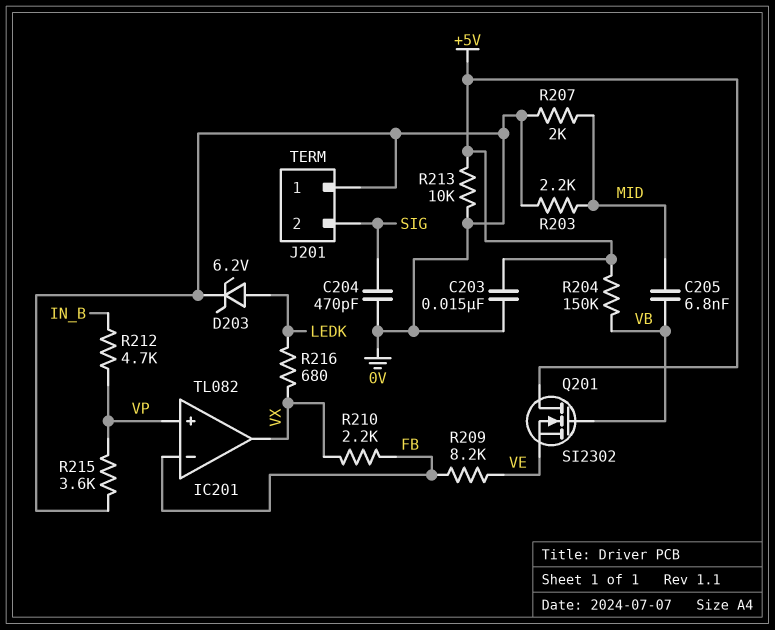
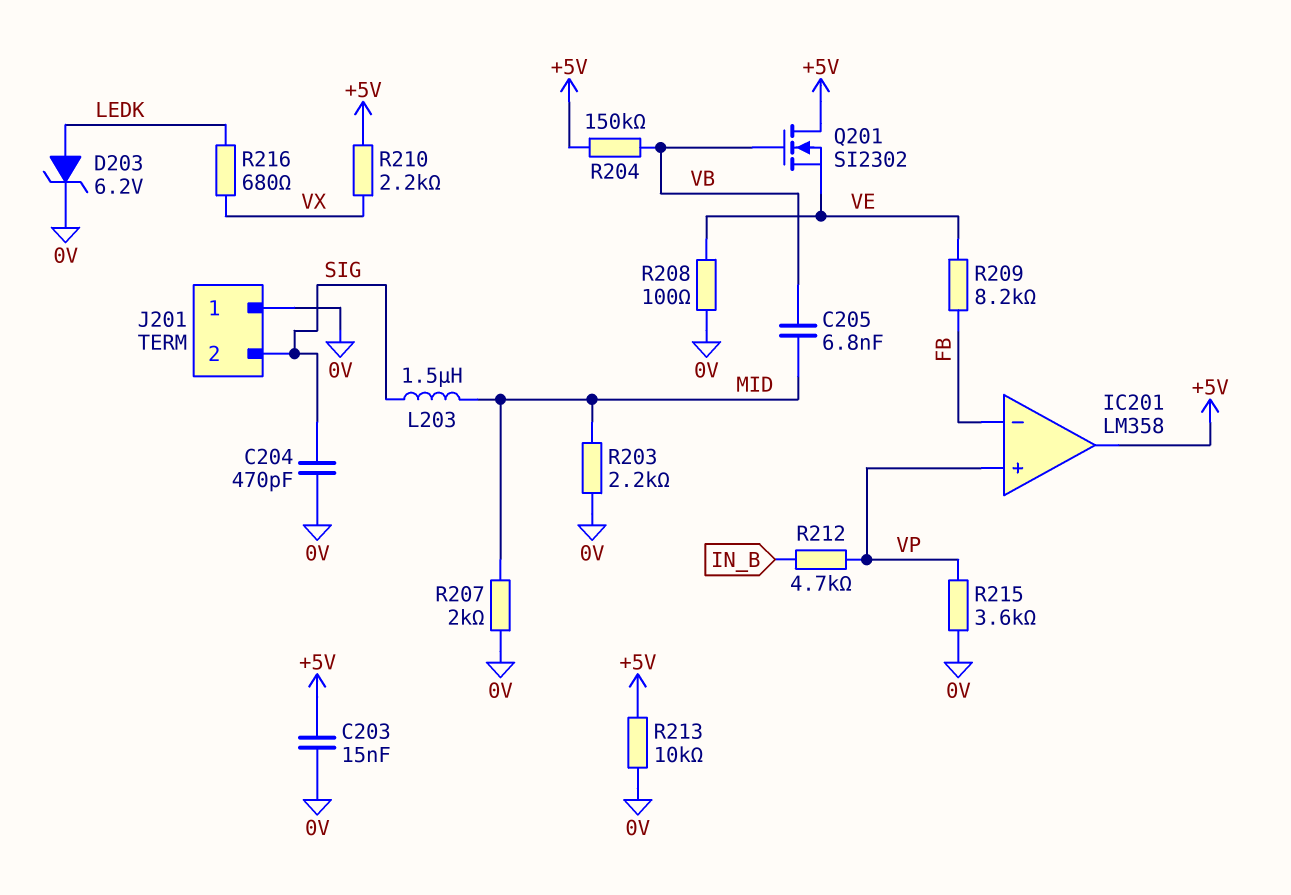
IC201: TL082 -> LM358
IC201 pin out: VX -> +5V
L203: none -> 1.5uH (MID, SIG)
R208: none -> 100 (0V, VE)
R210: 2.2k (FB, VX) -> 2.2k (+5V, VX)

